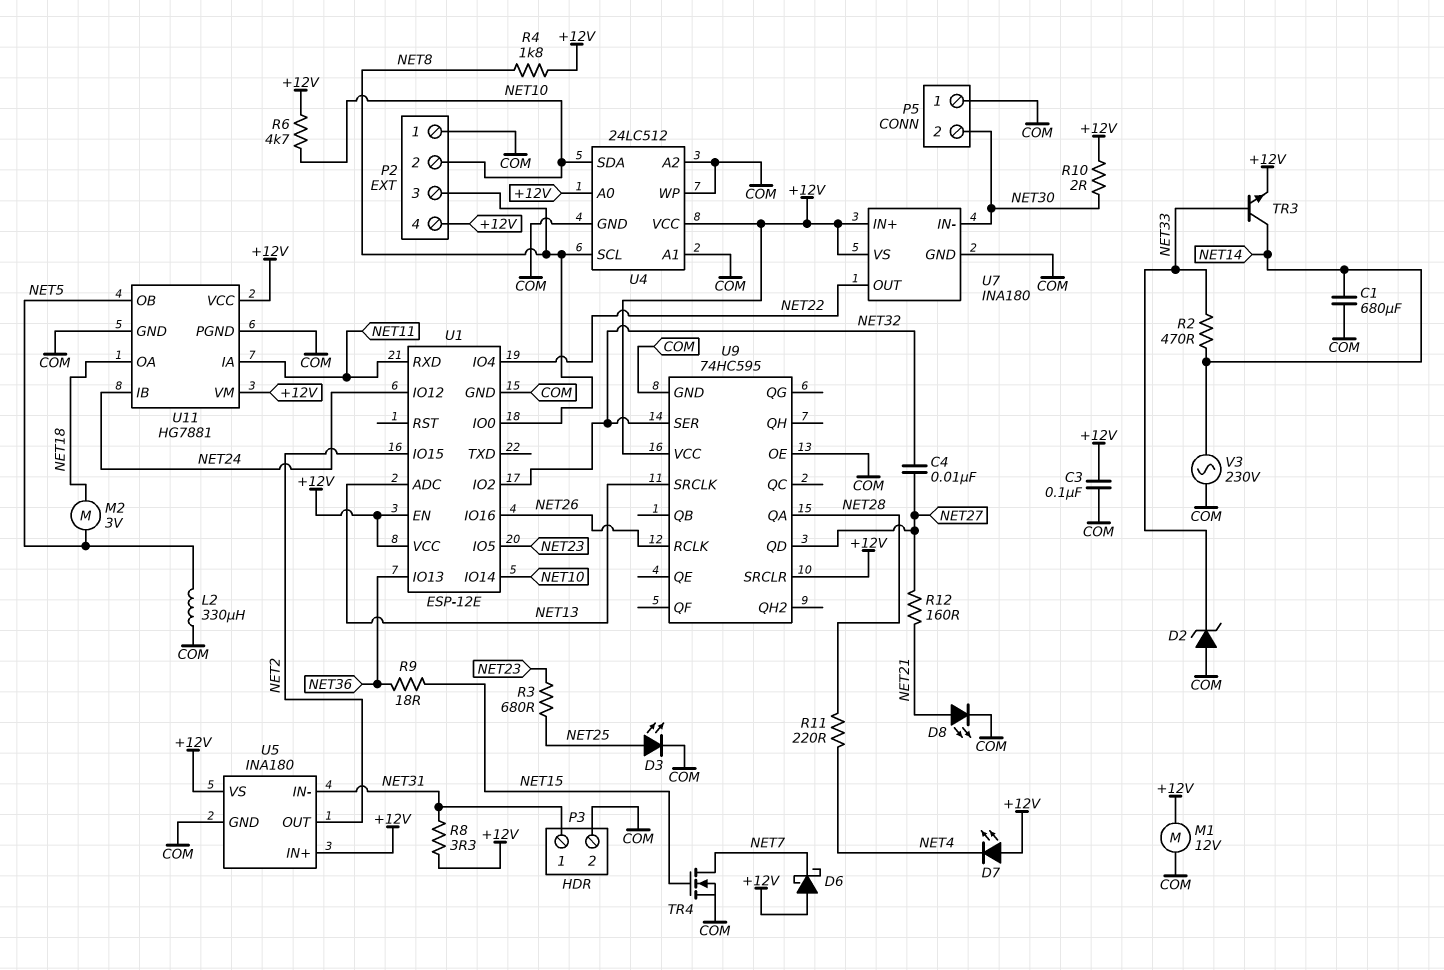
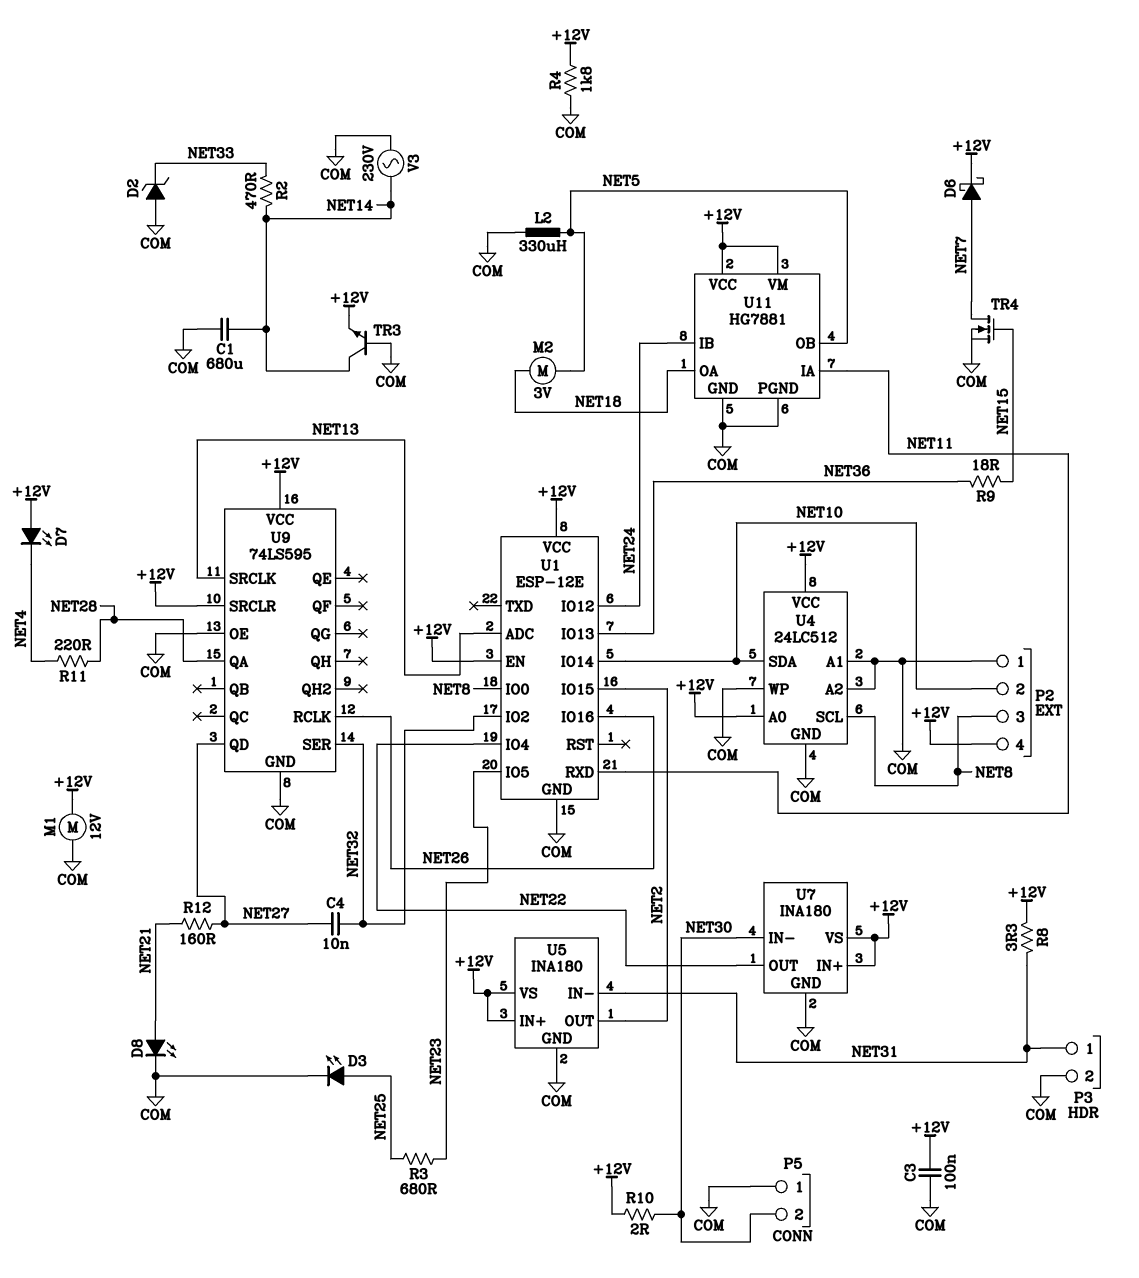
D6: schottky (A +12V, K NET7) -> schottky (A NET7, K +12V)
R4: 1.8k (+12V, NET8) -> 1.8k (+12V, COM)
R6: 4.7k (+12V, NET10) -> none
TR3: NPN (B NET33, C NET14, E +12V) -> NPN (B COM, C NET14, E +12V)
U9: 74HC595 -> 74LS595

